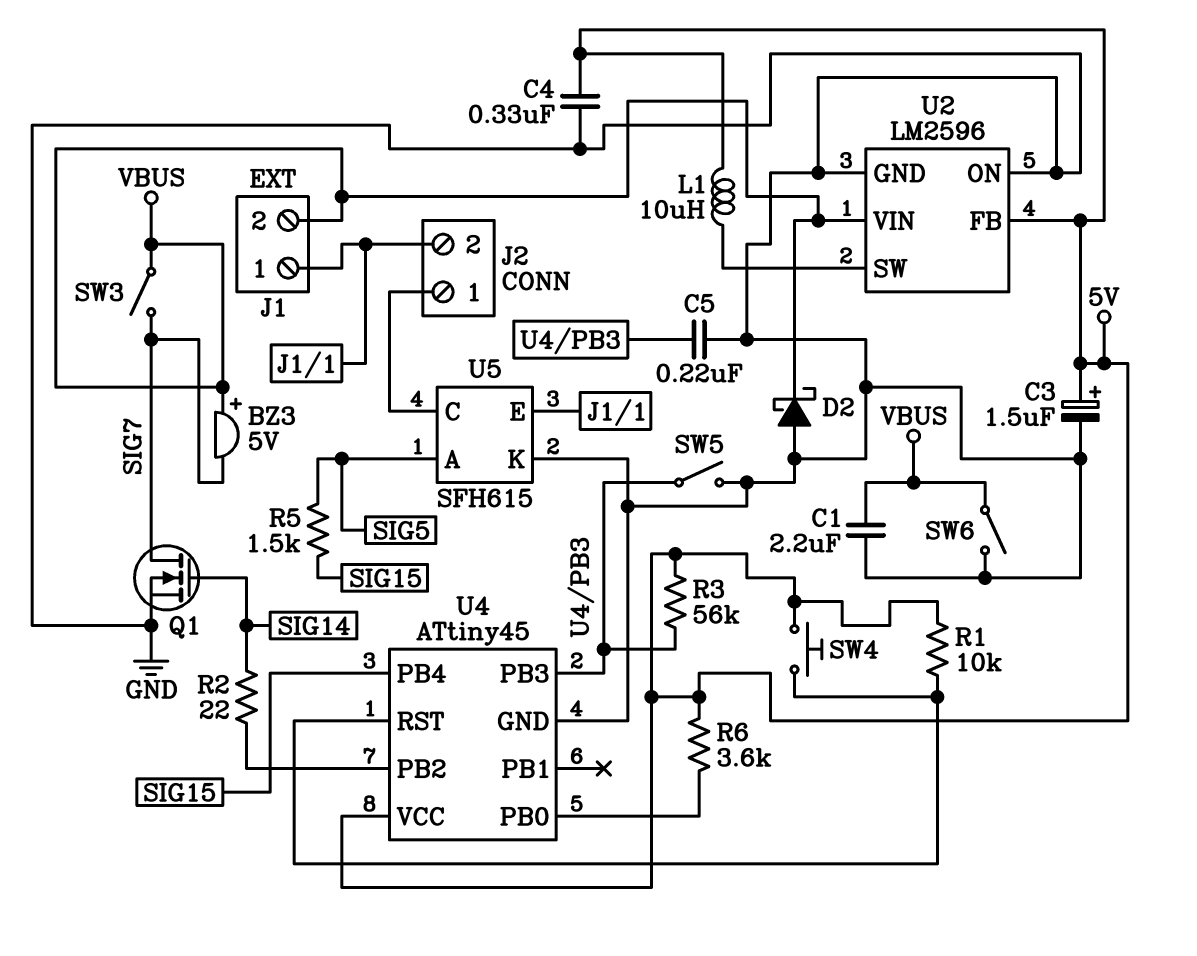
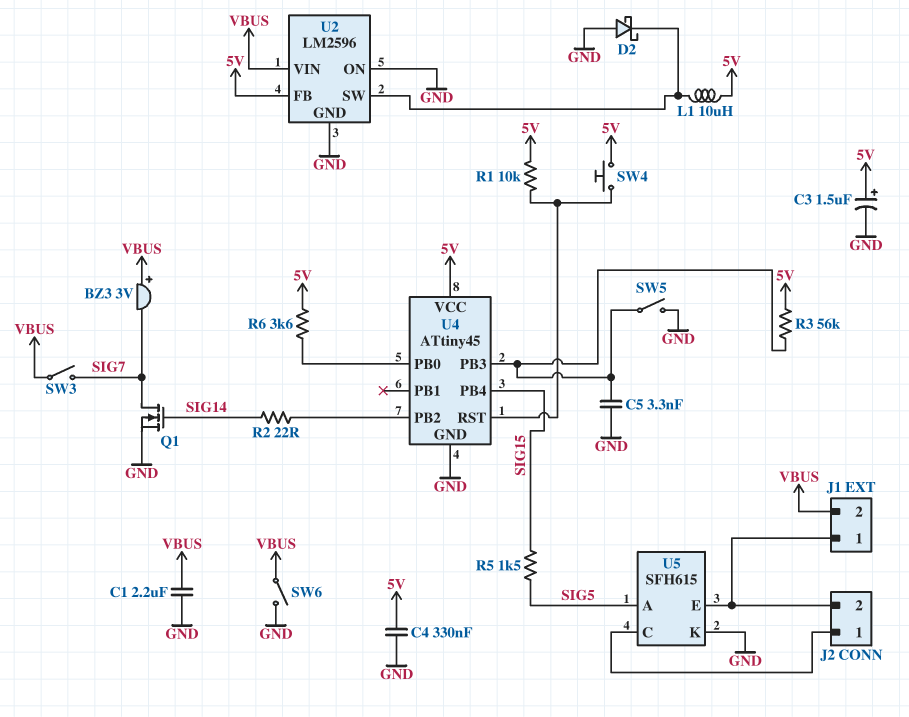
BZ3: buzzer 5V (plus VBUS, minus SIG7) -> buzzer 3V (plus VBUS, minus SIG7)
C5: 220nF (GND, U4/PB3) -> 3.3nF (GND, U4/PB3)
D2: schottky (A GND, K VBUS) -> schottky (A GND, K U2/SW)

